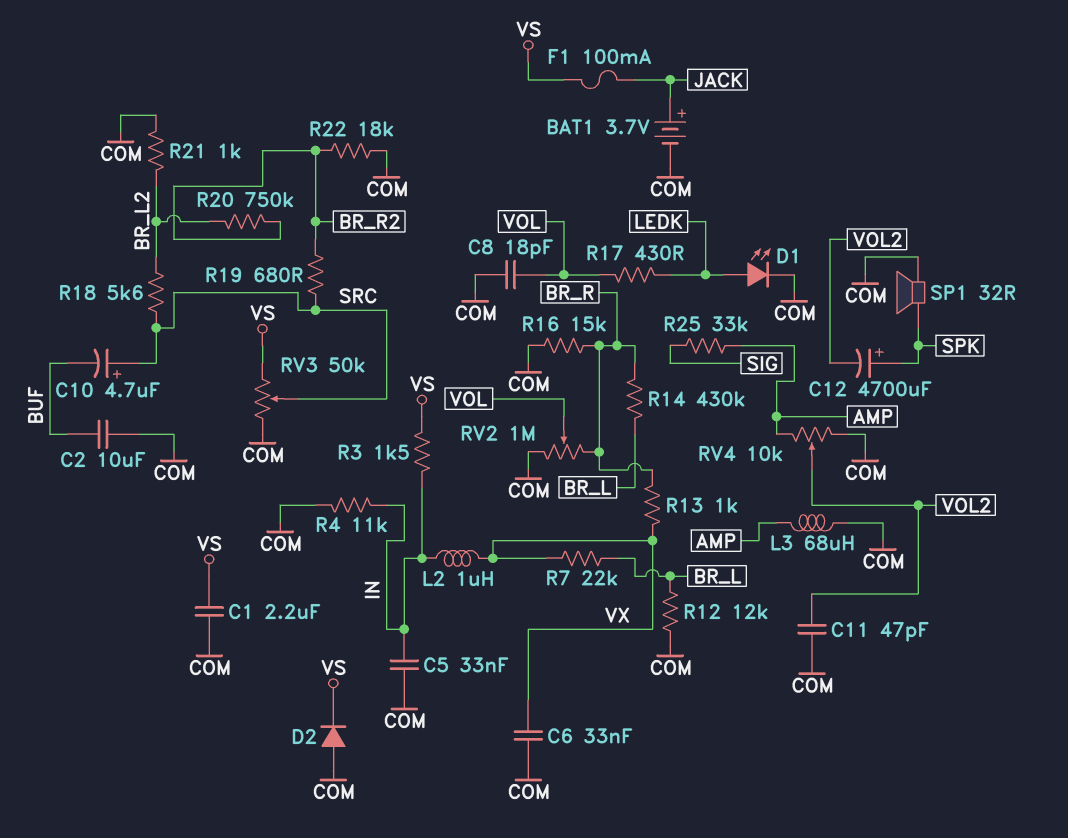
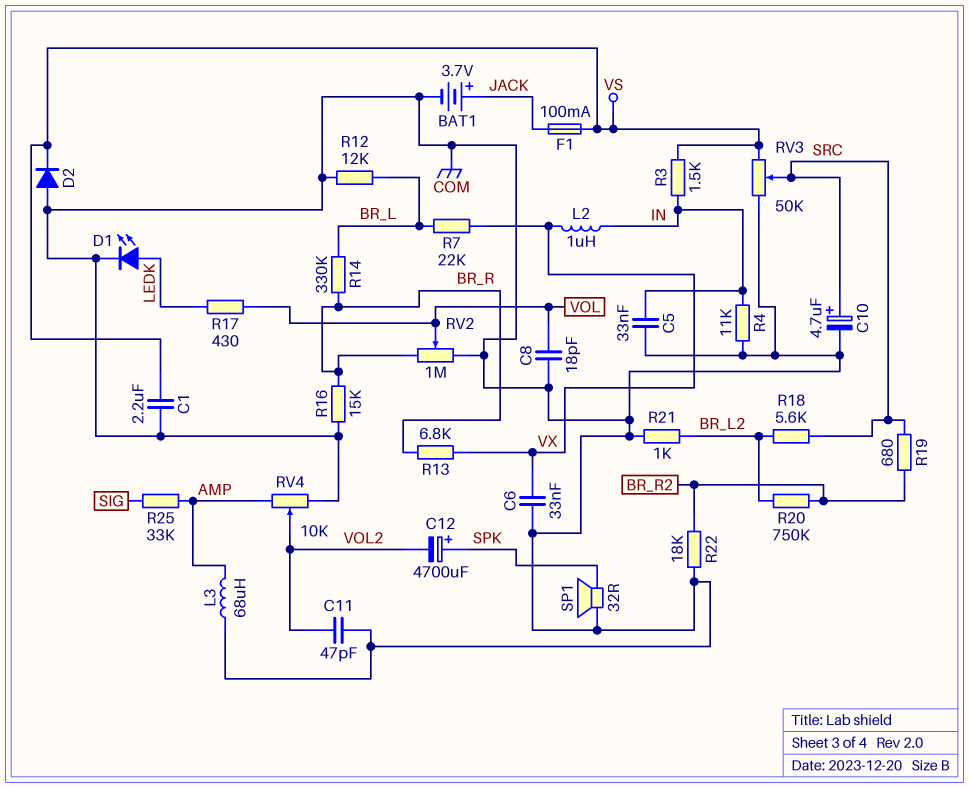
C2: 10uF (BUF, COM) -> none
C10: 4.7uF (plus SRC, minus BUF) -> 4.7uF (plus SRC, minus COM)
R13: 1k (BR_R, VX) -> 6.8k (BR_R, VX)
R14: 430k (BR_L, BR_R) -> 330k (BR_L, BR_R)

